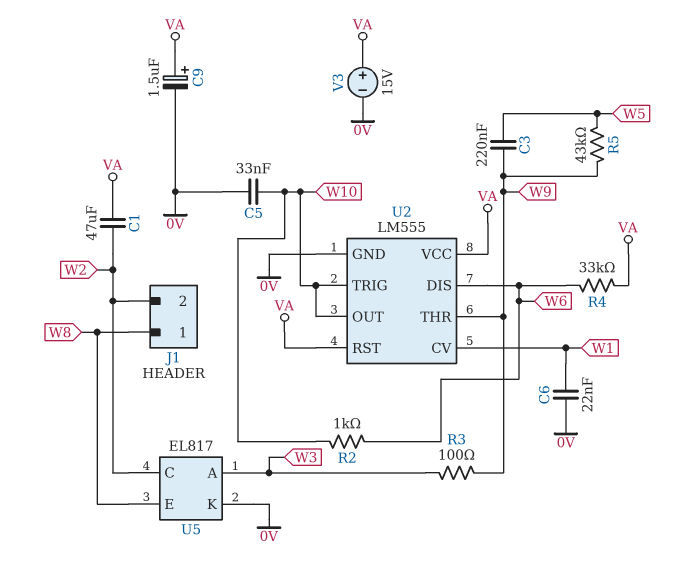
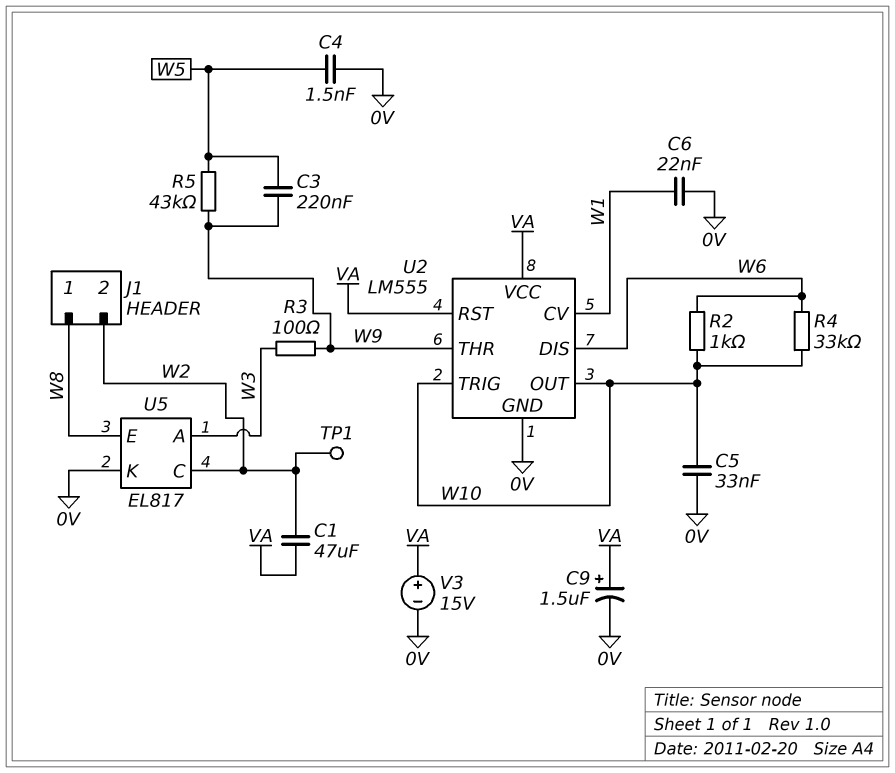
C4: none -> 1.5nF (0V, W5)
R4: 33k (VA, W6) -> 33k (W6, W10)
TP1: none -> test point (W2)

